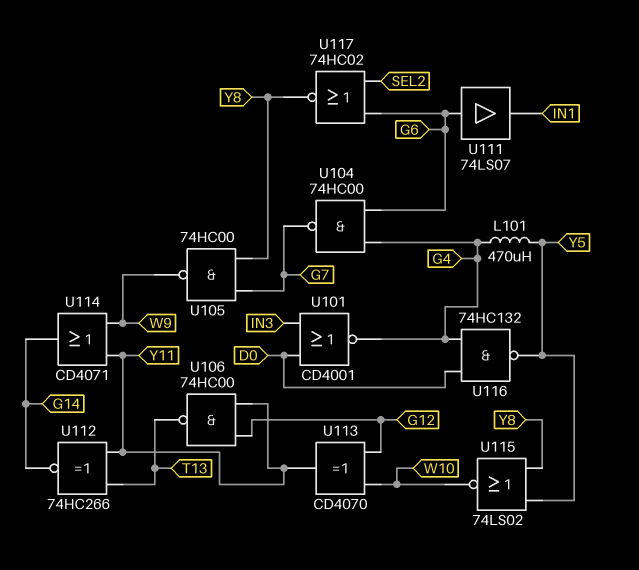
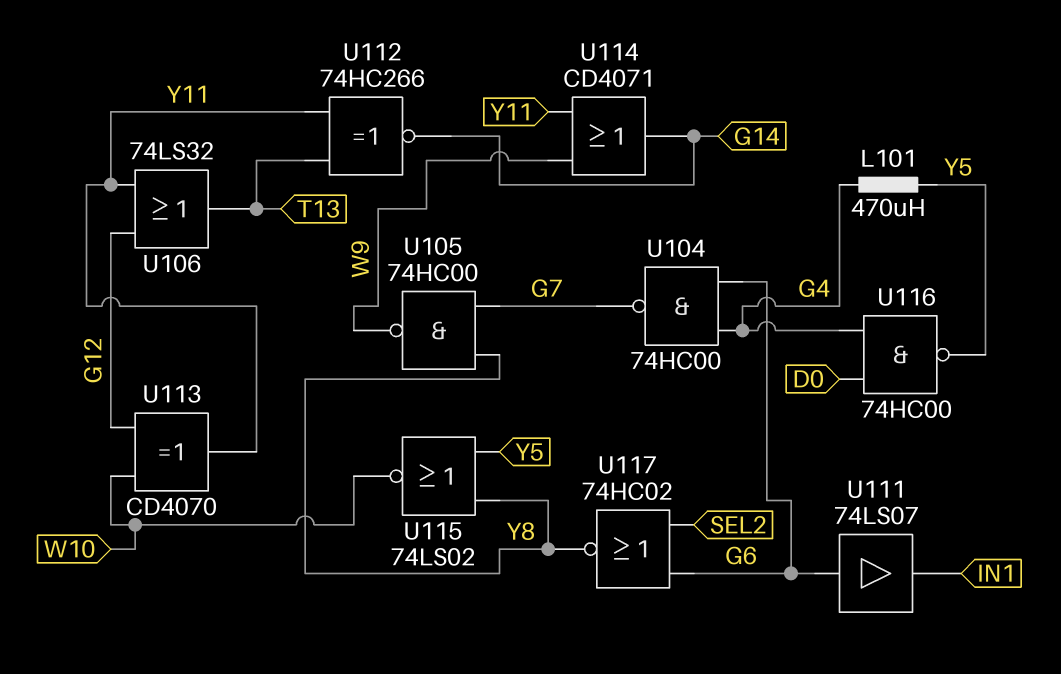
U101: NOR CD4001 (in D0, in IN3, out G4) -> none
U106: NAND 74HC00 (in G12, in Y11, out T13) -> OR 74LS32 (in G12, in Y11, out T13)
U116: NAND 74HC132 (in D0, in G4, out Y5) -> NAND 74HC00 (in D0, in G4, out Y5)

